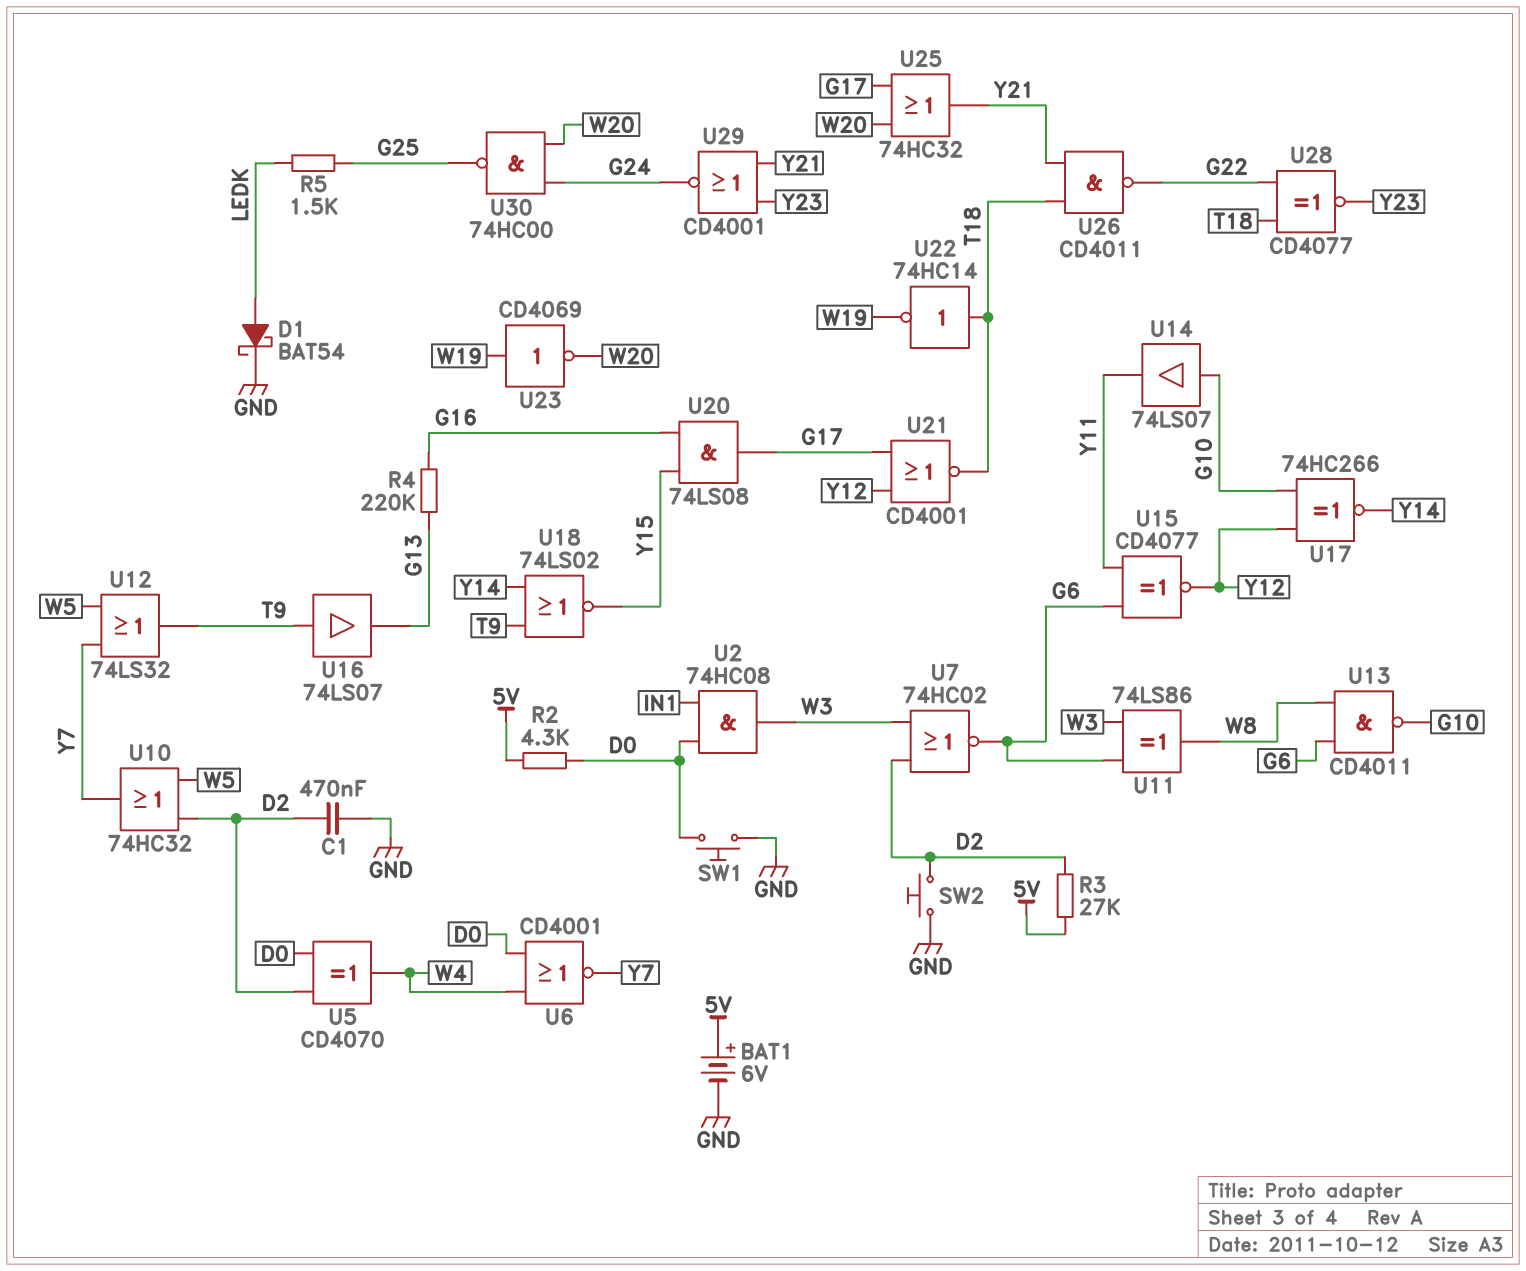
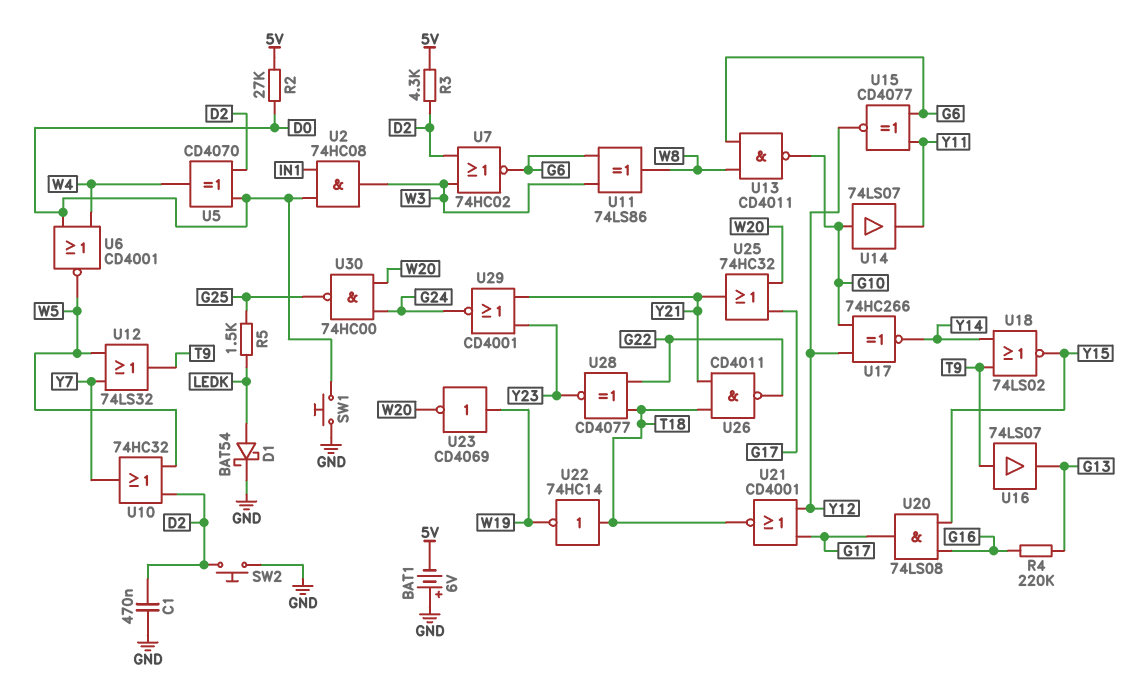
BAT1: 6V (plus 5V, minus GND) -> 6V (plus GND, minus 5V)
R2: 4.3k (5V, D0) -> 27k (5V, D0)
R3: 27k (5V, D2) -> 4.3k (5V, D2)
U6: NOR CD4001 (in D0, in W4, out Y7) -> NOR CD4001 (in D0, in W4, out W5)

